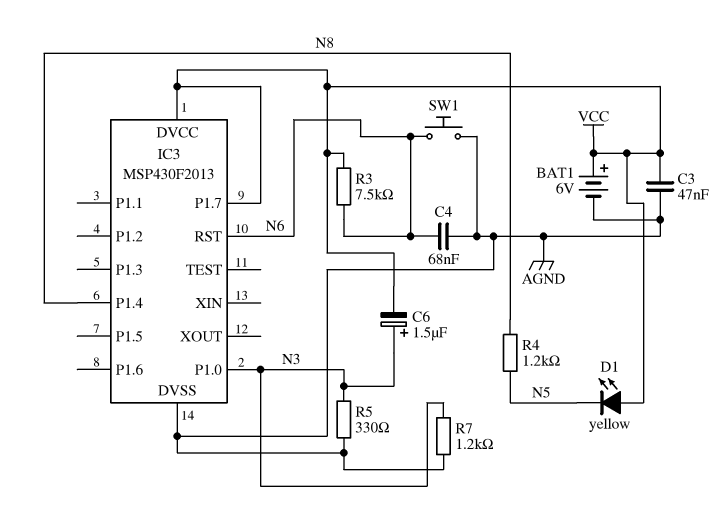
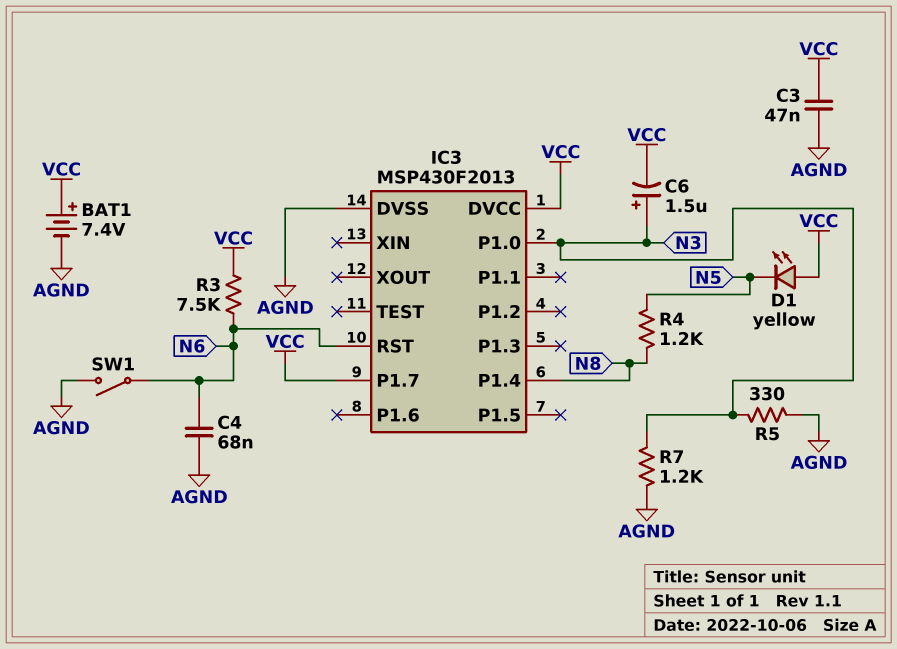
BAT1: 6V (plus VCC, minus AGND) -> 7.4V (plus VCC, minus AGND)
SW1: button (AGND, N6) -> switch (AGND, N6)

